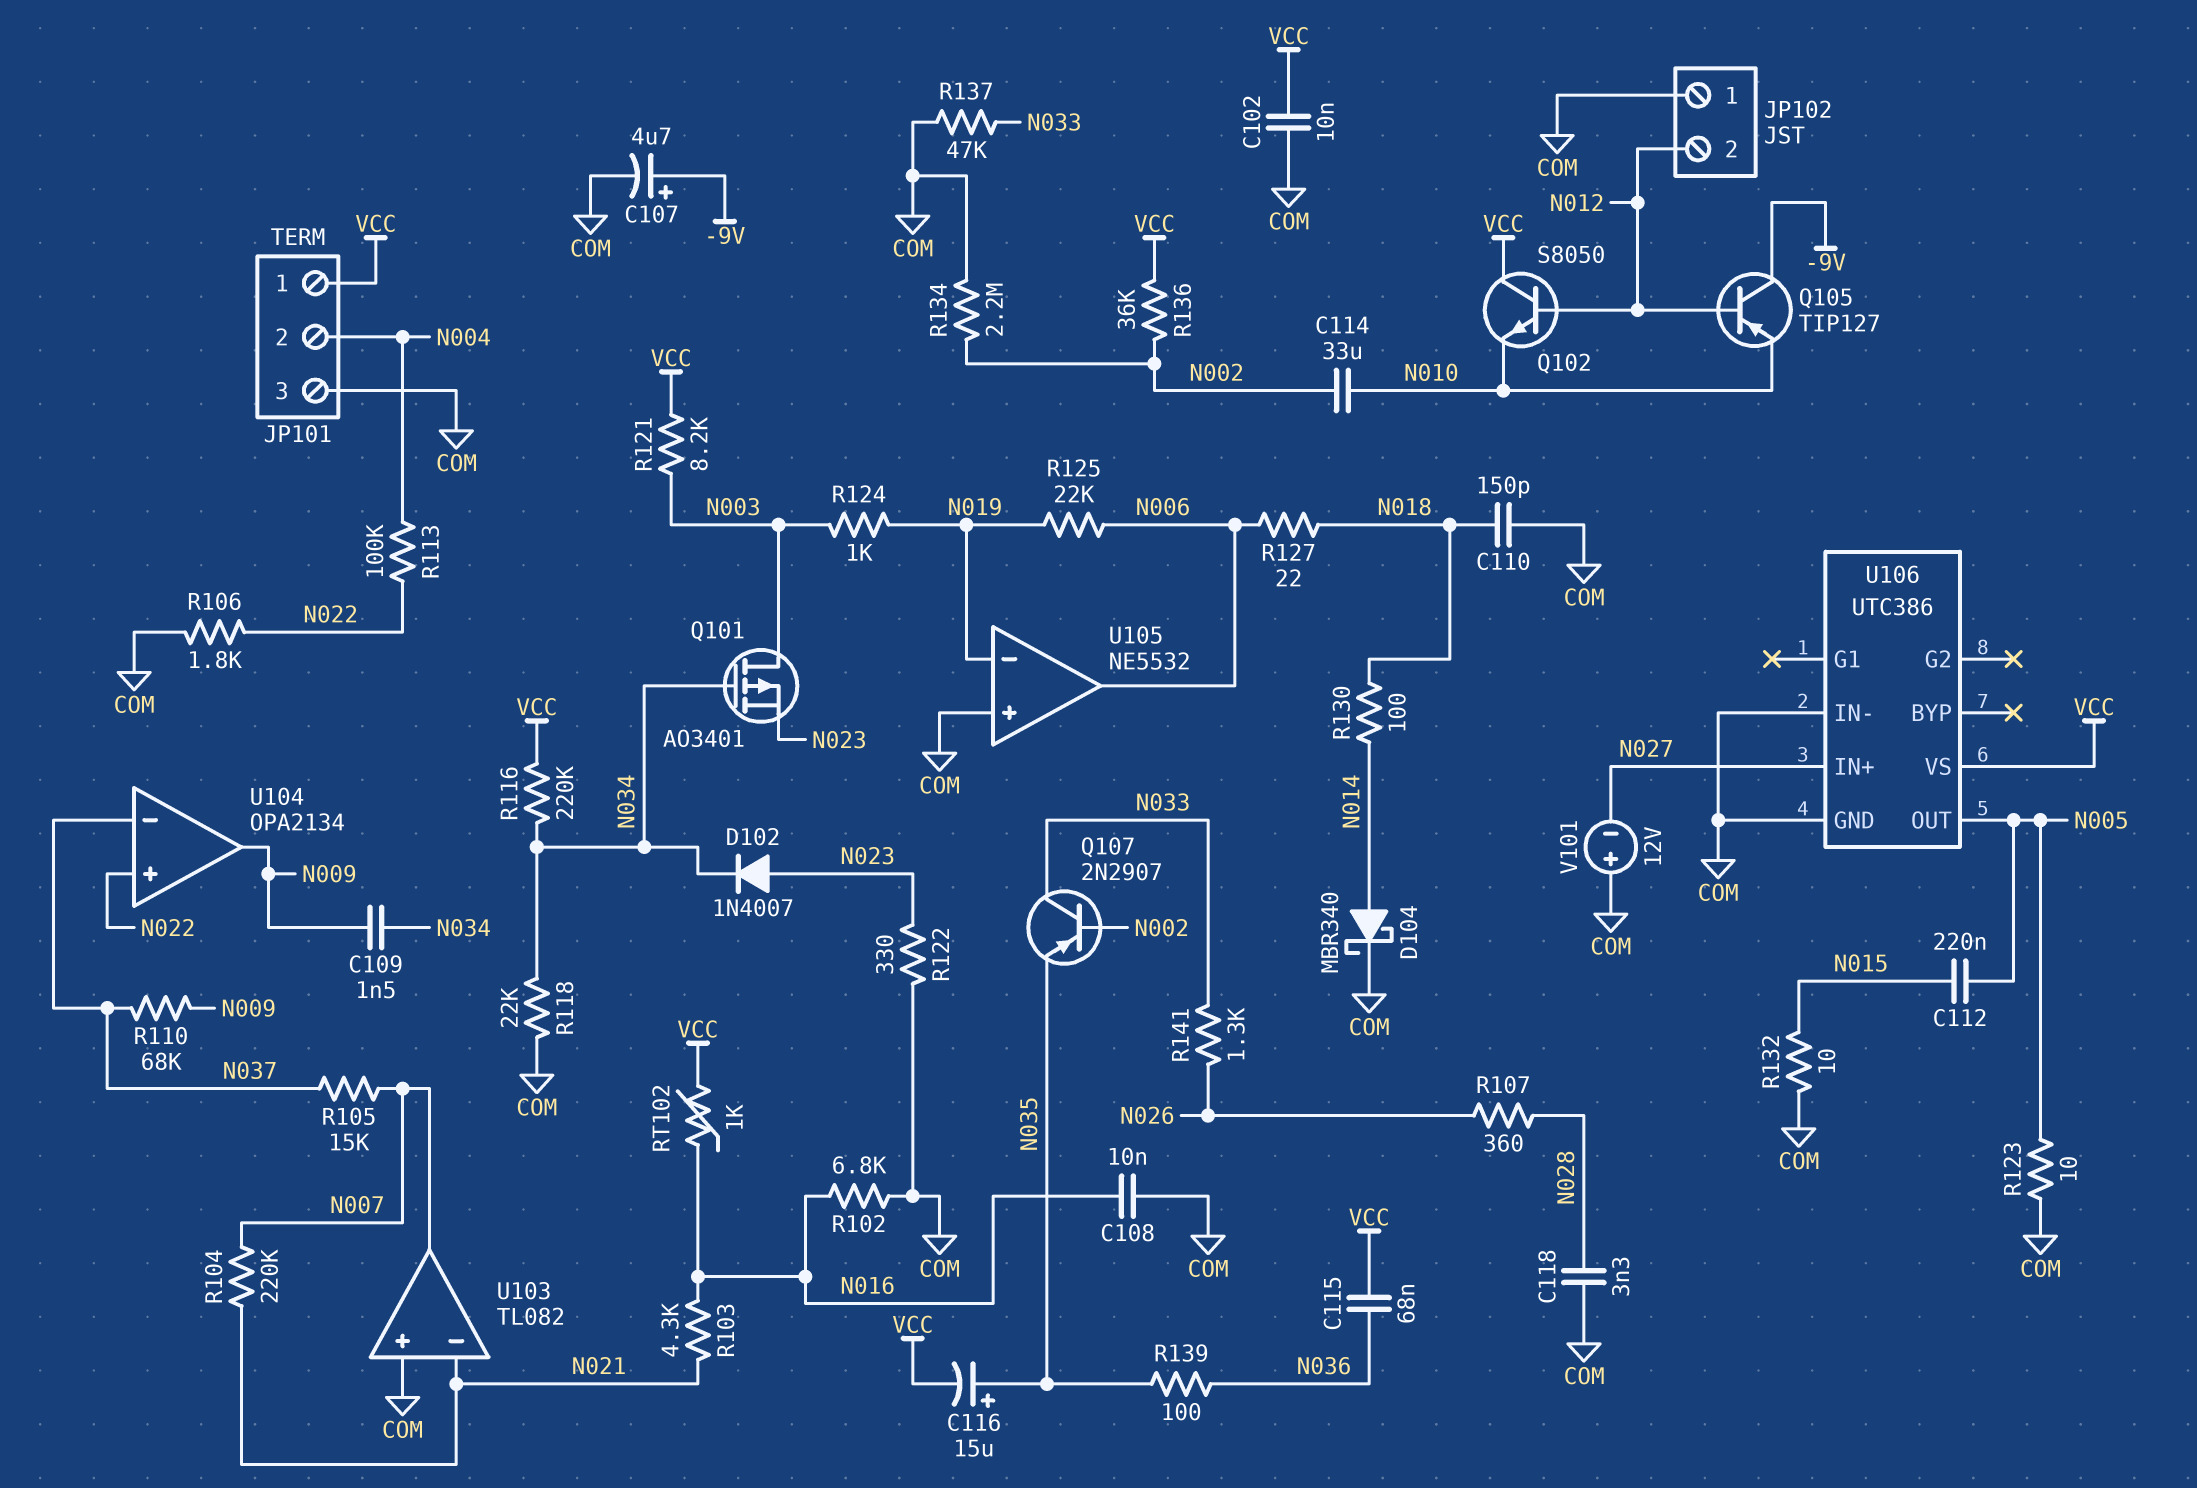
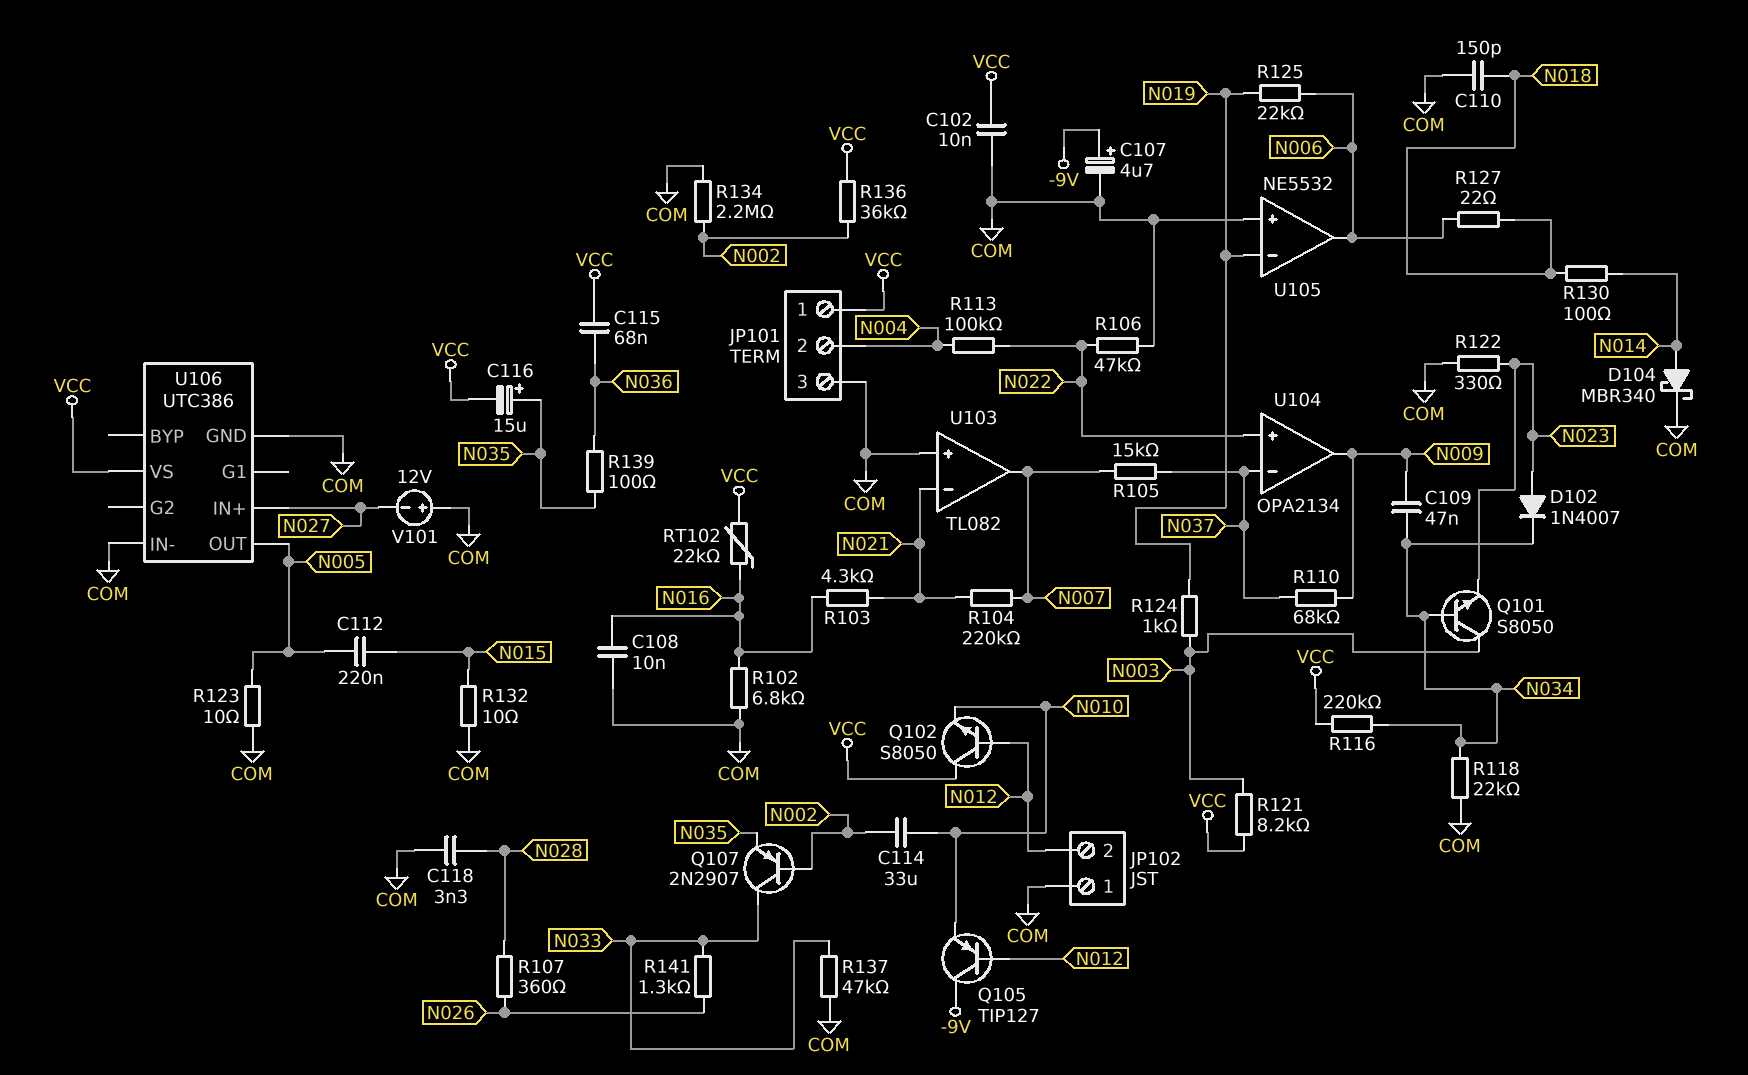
C109: 1.5nF (N009, N034) -> 47nF (N009, N034)
Q101: PMOS AO3401 (G N034, D N003, S N023) -> NPN S8050 (B N034, C N003, E N023)
R106: 1.8k (COM, N022) -> 47k (COM, N022)
RT102: 1k (N016, VCC) -> 22k (N016, VCC)

